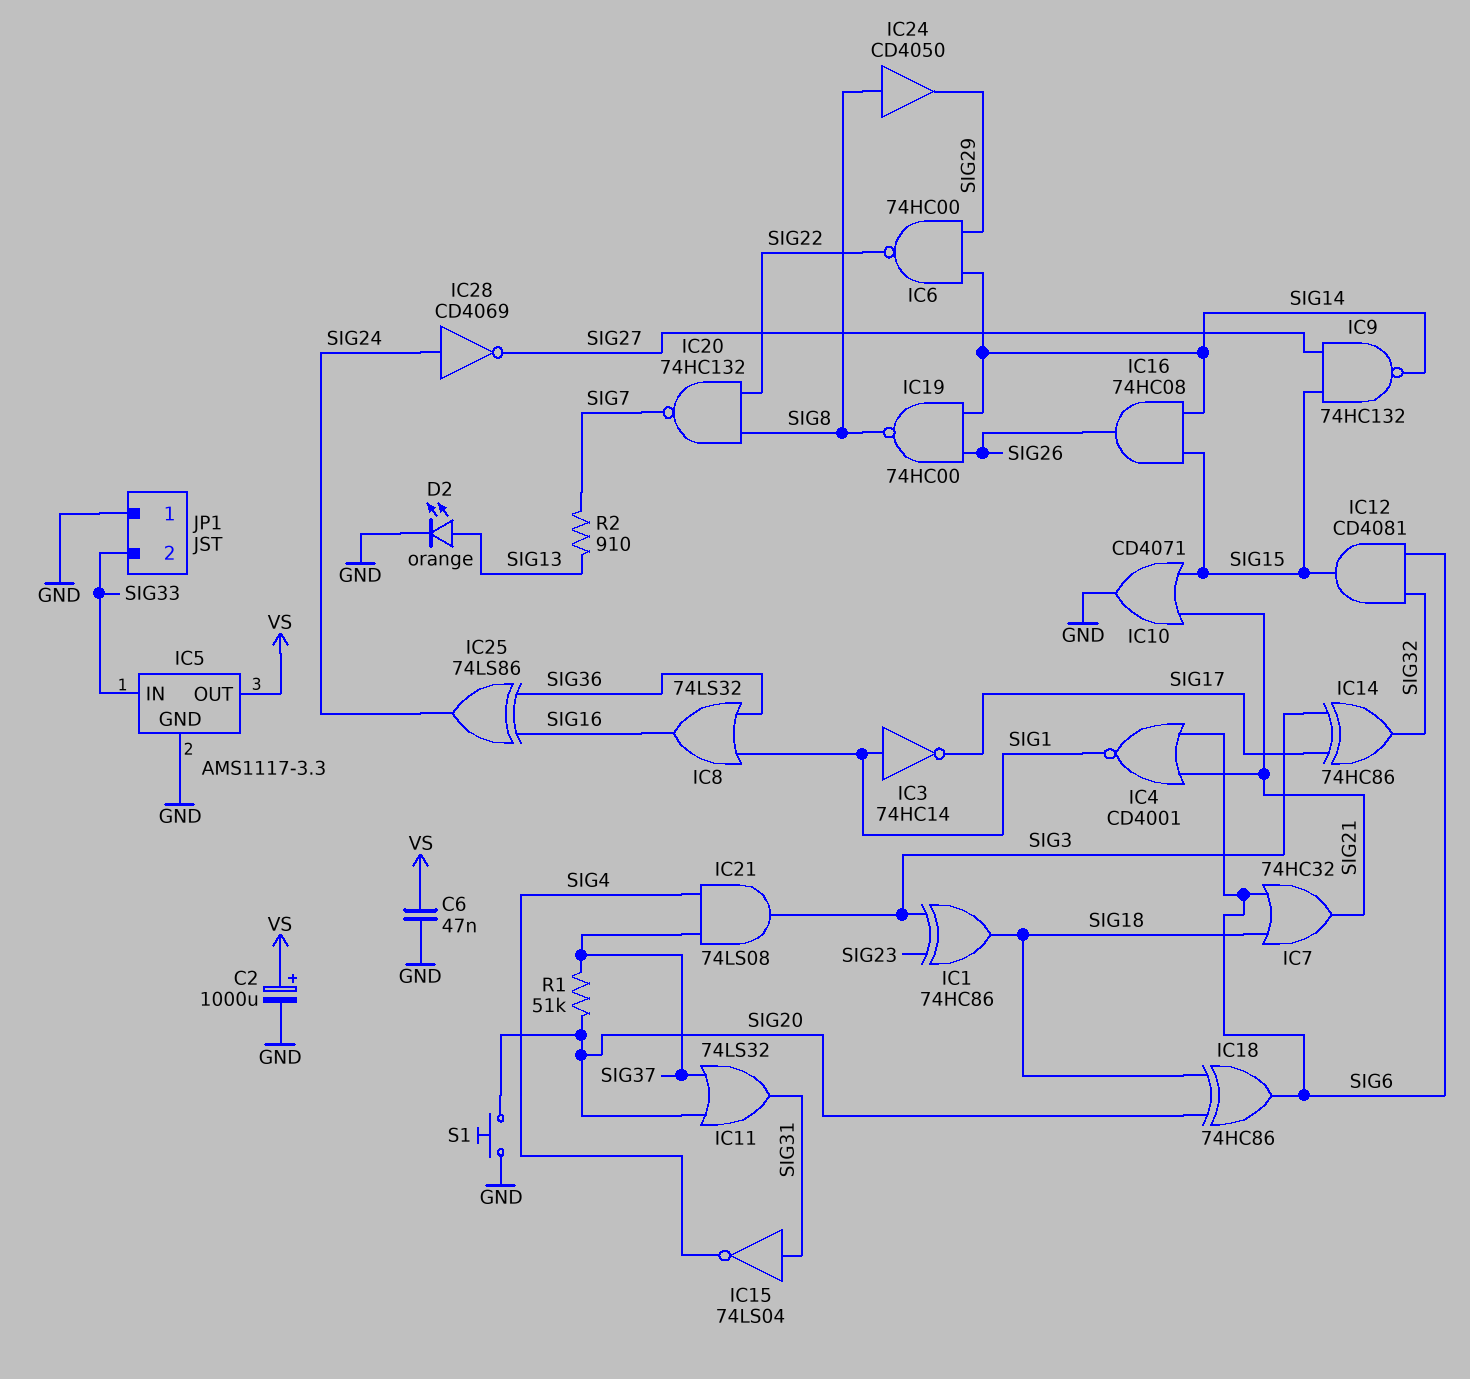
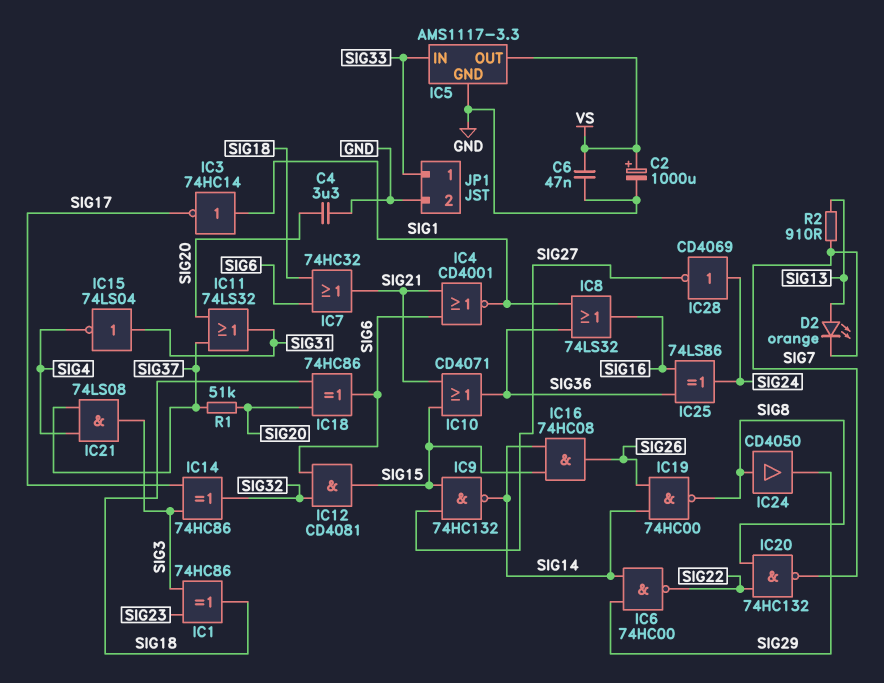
C4: none -> 3.3uF (GND, SIG20)
D2: LED orange (A SIG13, K GND) -> LED orange (A SIG13, K SIG7)
IC10: OR CD4071 (in SIG15, in SIG21, out GND) -> OR CD4071 (in SIG15, in SIG21, out SIG36)
JP1 pin 1: GND -> SIG33
JP1 pin 2: SIG33 -> GND
S1: button (GND, SIG20) -> none

